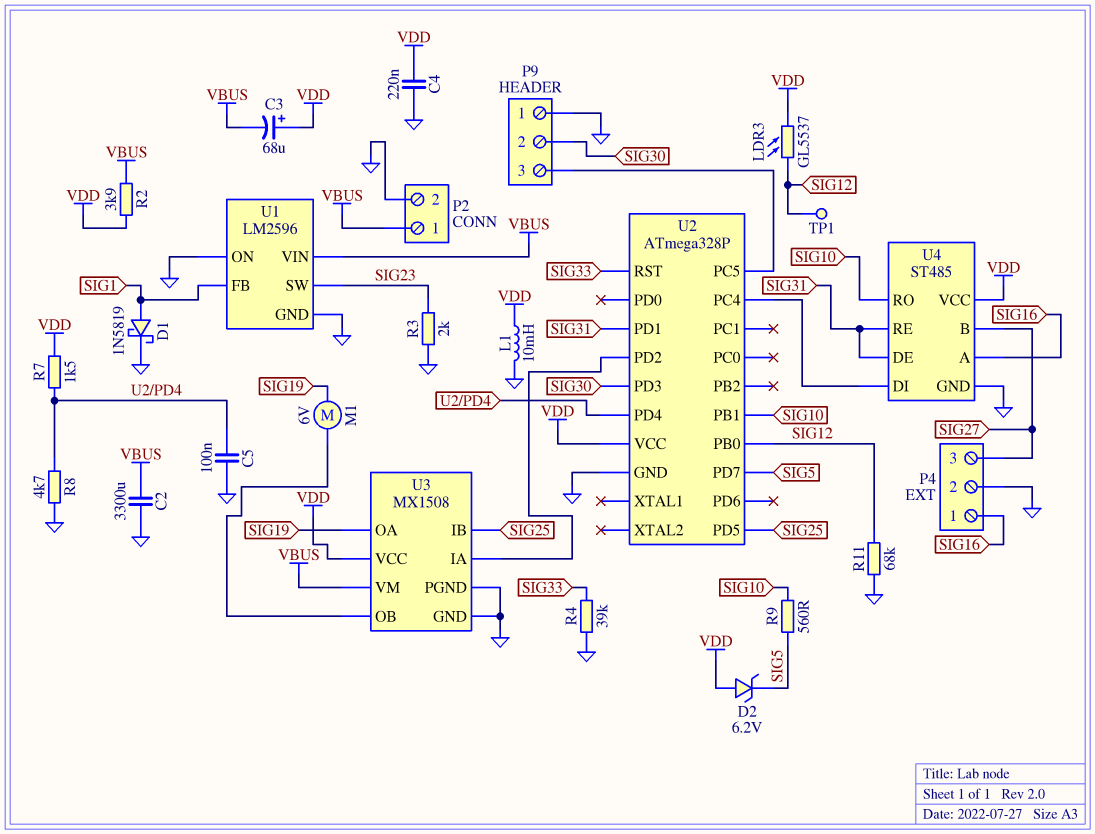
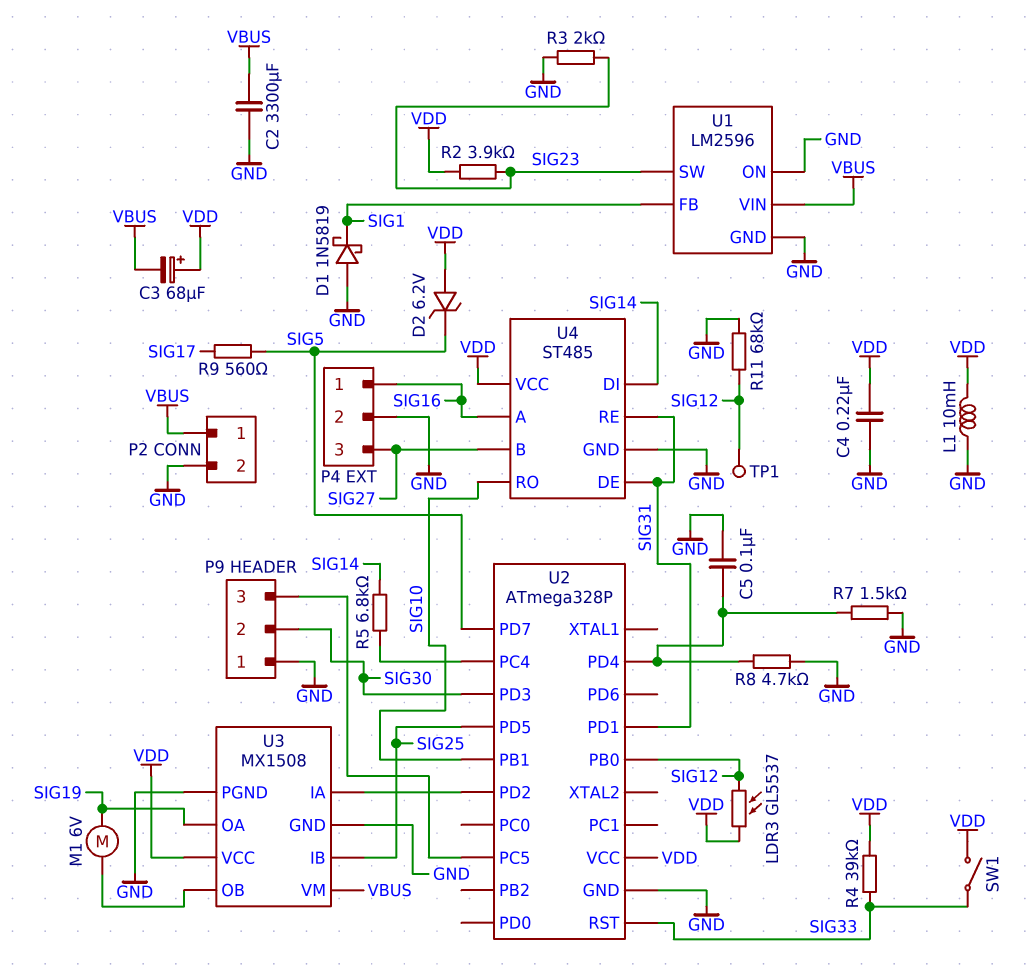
D1: schottky 1N5819 (A SIG1, K GND) -> schottky 1N5819 (A GND, K SIG1)
R2: 3.9k (VBUS, VDD) -> 3.9k (SIG23, VDD)
R4: 39k (GND, SIG33) -> 39k (SIG33, VDD)
R5: none -> 6.8k (SIG14, U2/PC4)
R7: 1.5k (U2/PD4, VDD) -> 1.5k (GND, U2/PD4)
R9: 560 (SIG5, SIG10) -> 560 (SIG5, SIG17)
SW1: none -> switch (SIG33, VDD)
U4 pin DI: U2/PC4 -> SIG14

